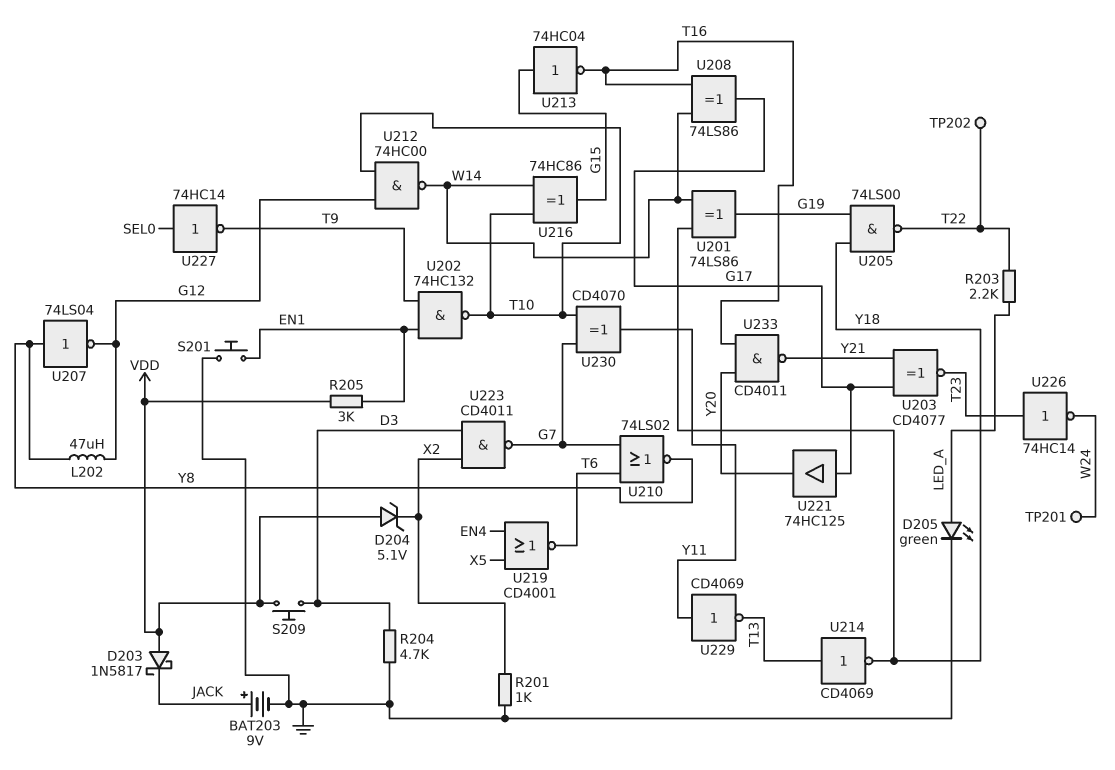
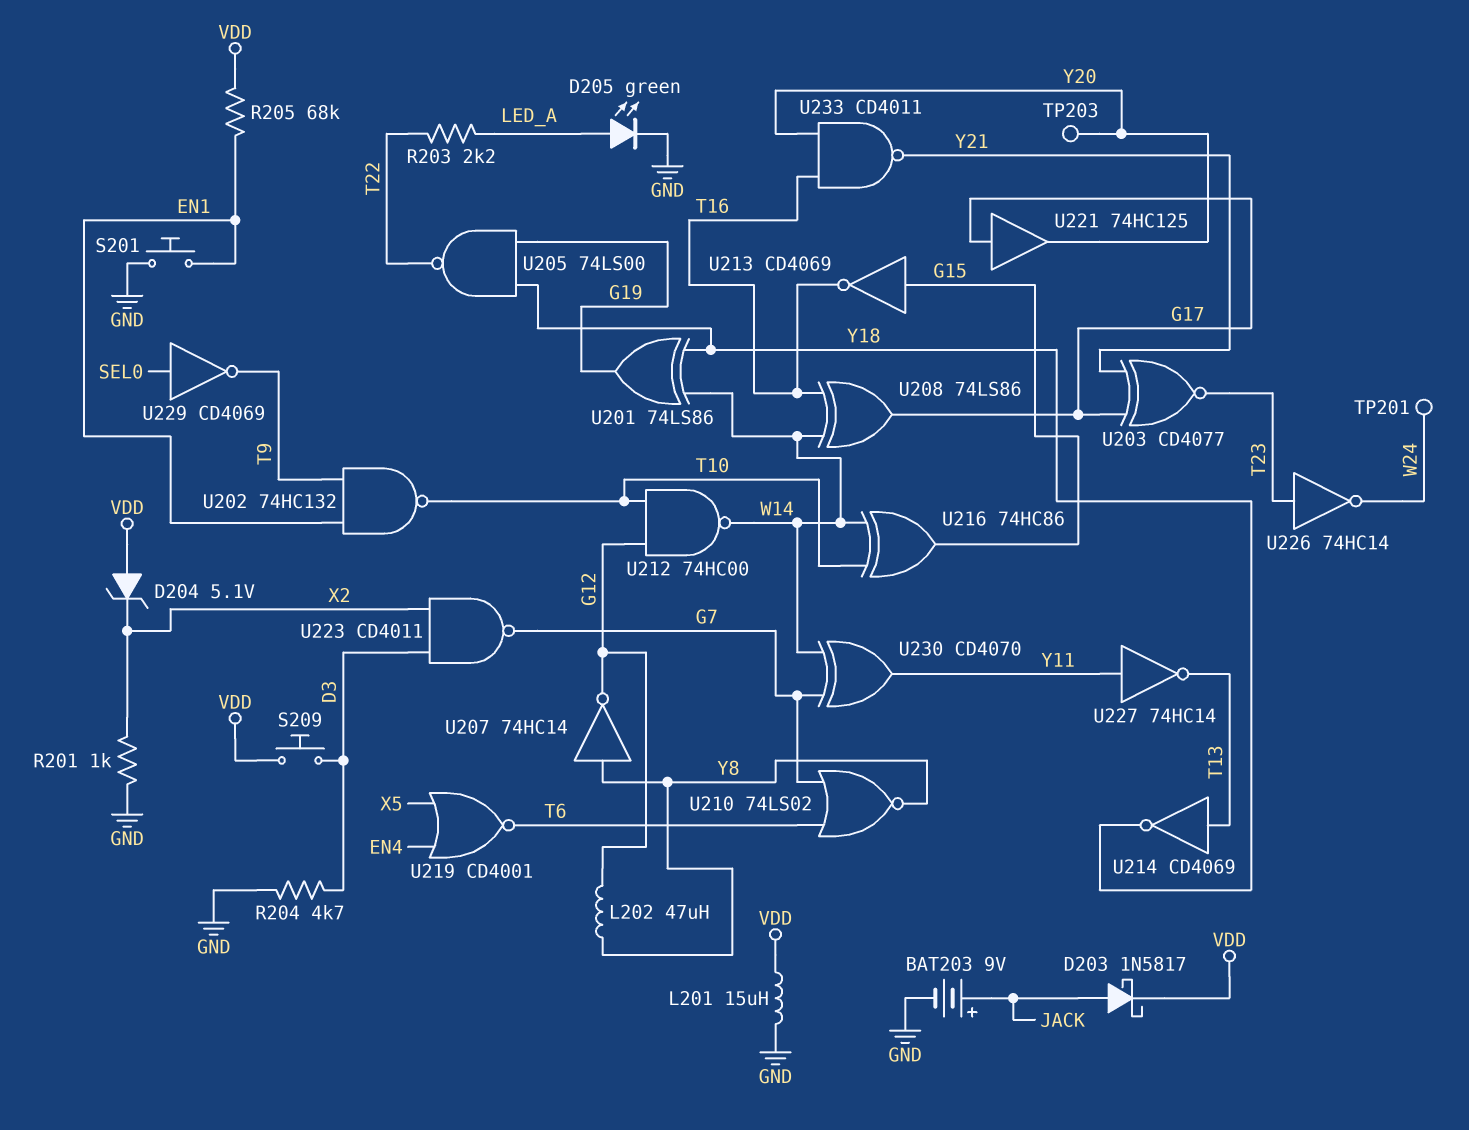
D203: schottky 1N5817 (A VDD, K JACK) -> schottky 1N5817 (A JACK, K VDD)
L201: none -> 15uH (GND, VDD)
R205: 3k (EN1, VDD) -> 68k (EN1, VDD)
TP202: test point (T22) -> none
TP203: none -> test point (Y20)
U207: NOT 74LS04 (in Y8, out G12) -> NOT 74HC14 (in Y8, out G12)
U213: NOT 74HC04 (in G15, out T16) -> NOT CD4069 (in G15, out T16)
U227: NOT 74HC14 (in SEL0, out T9) -> NOT 74HC14 (in Y11, out T13)
U229: NOT CD4069 (in Y11, out T13) -> NOT CD4069 (in SEL0, out T9)
U230: XOR CD4070 (in G7, in T10, out Y11) -> XOR CD4070 (in G7, in W14, out Y11)

